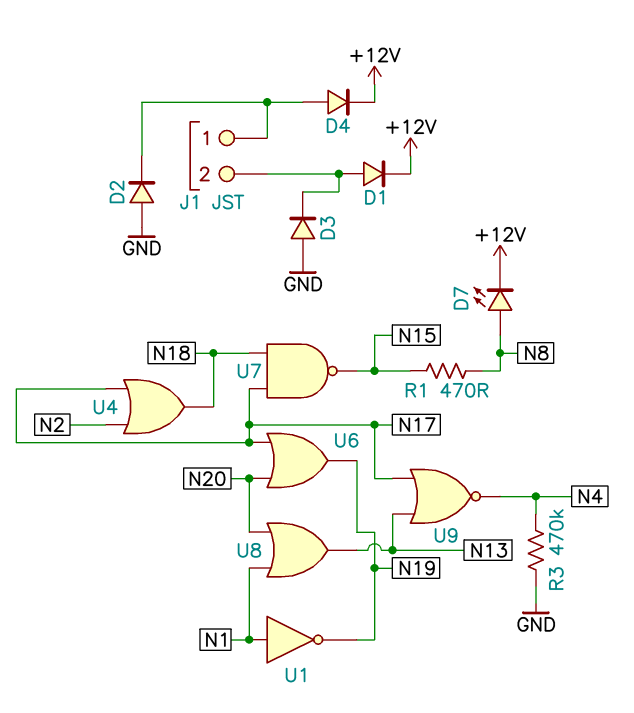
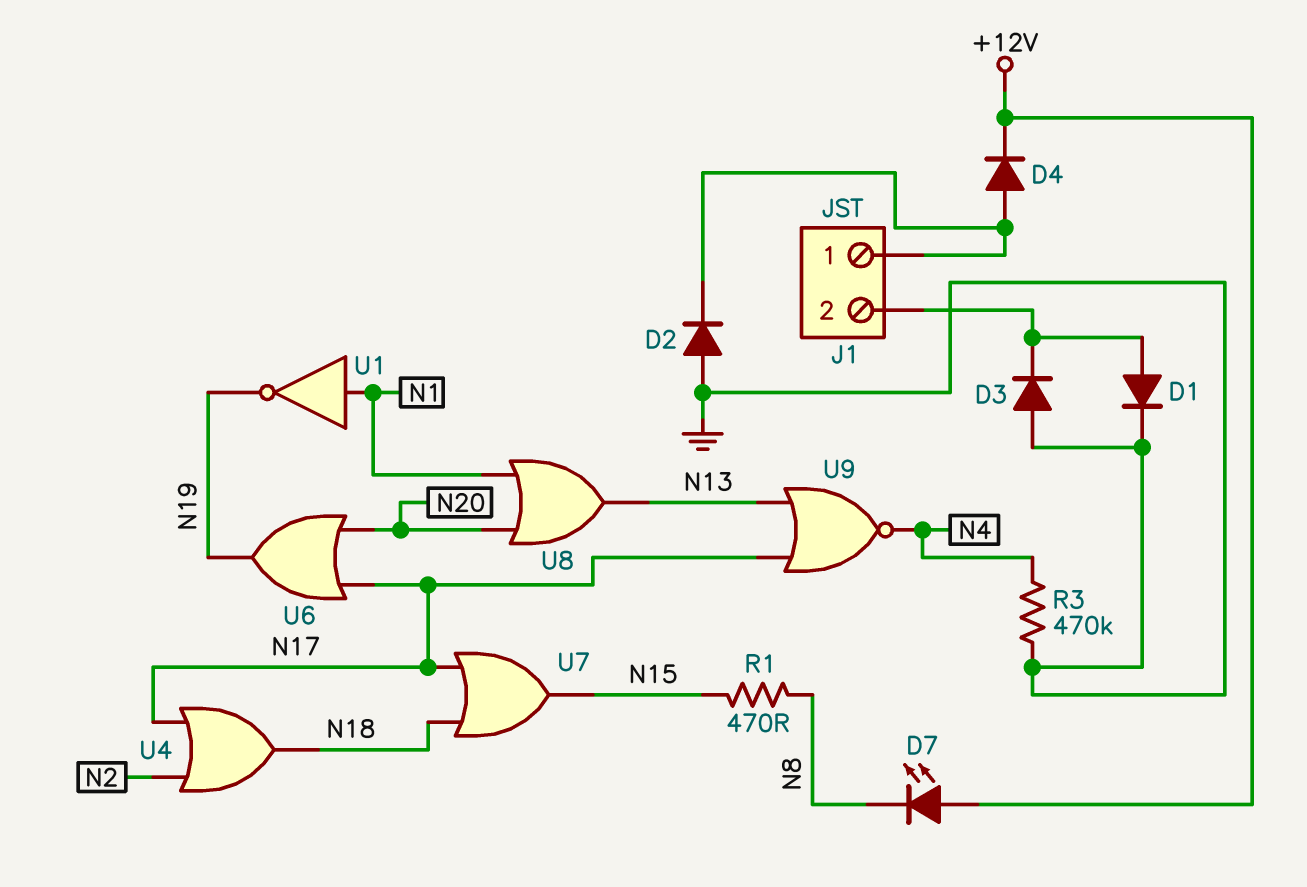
D1: diode (A J1/2, K +12V) -> diode (A J1/2, K GND)
D7: LED (A N8, K +12V) -> LED (A +12V, K N8)
U7: NAND (in N17, in N18, out N15) -> OR (in N17, in N18, out N15)

